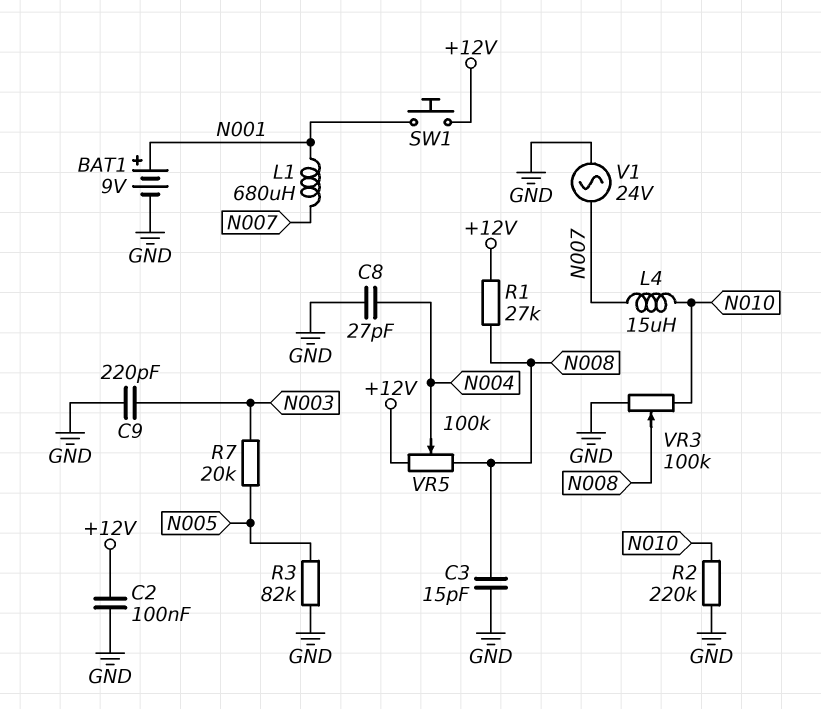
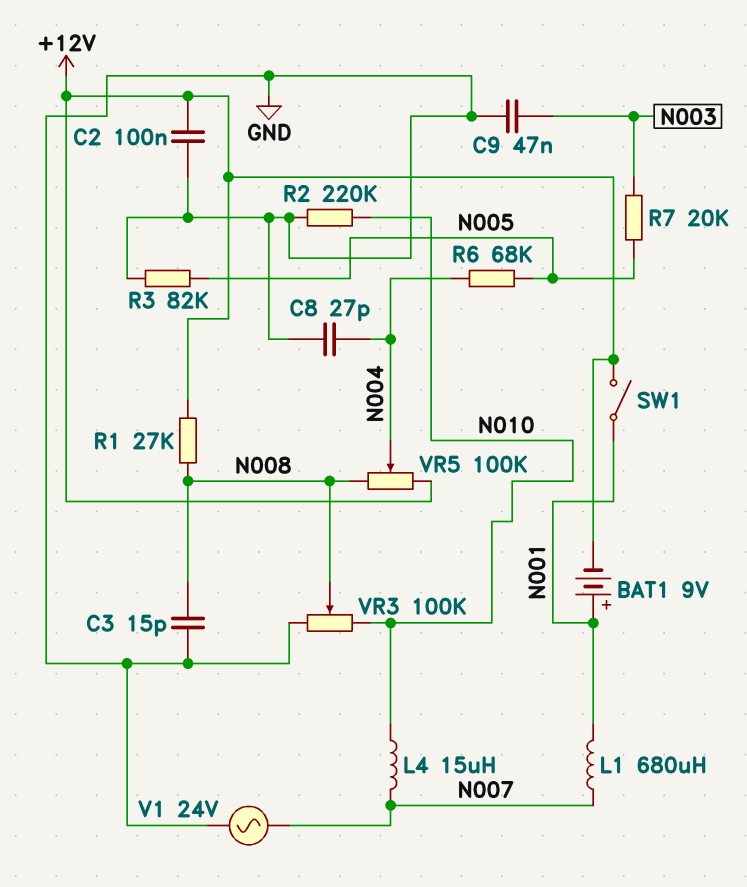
BAT1: 9V (plus N001, minus GND) -> 9V (plus N001, minus +12V)
C9: 220pF (GND, N003) -> 47nF (GND, N003)
R6: none -> 68k (N004, N005)
SW1: button (+12V, N001) -> switch (+12V, N001)

